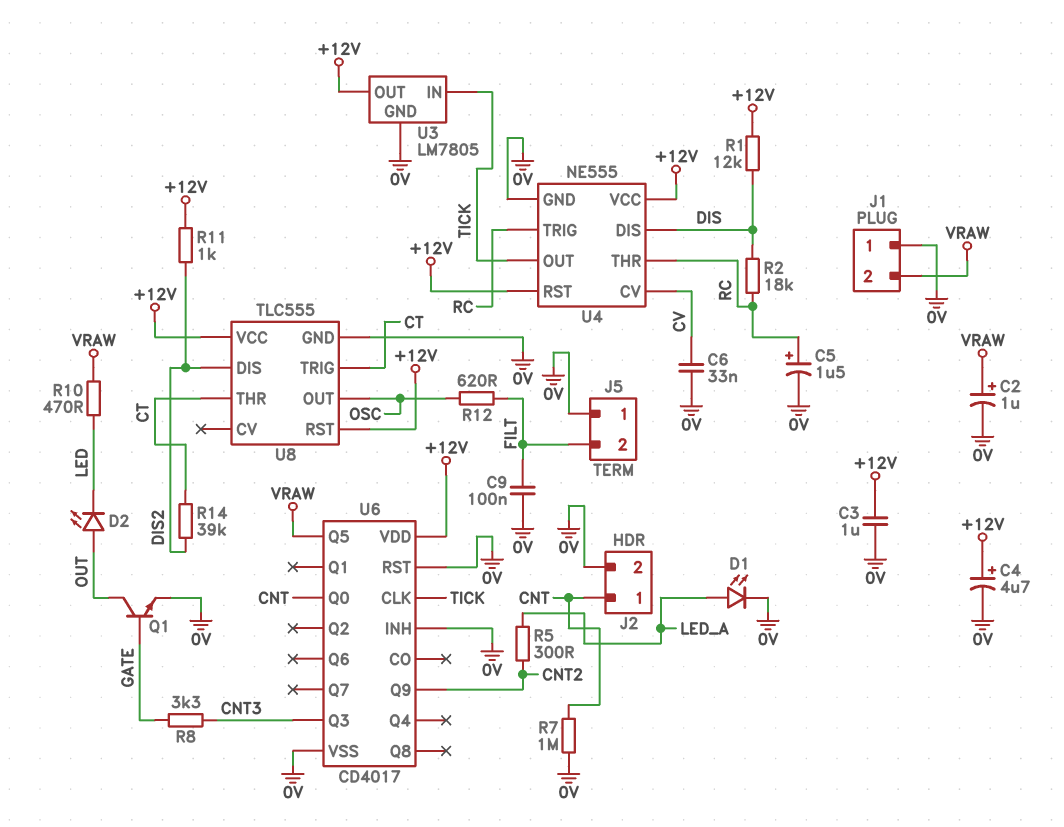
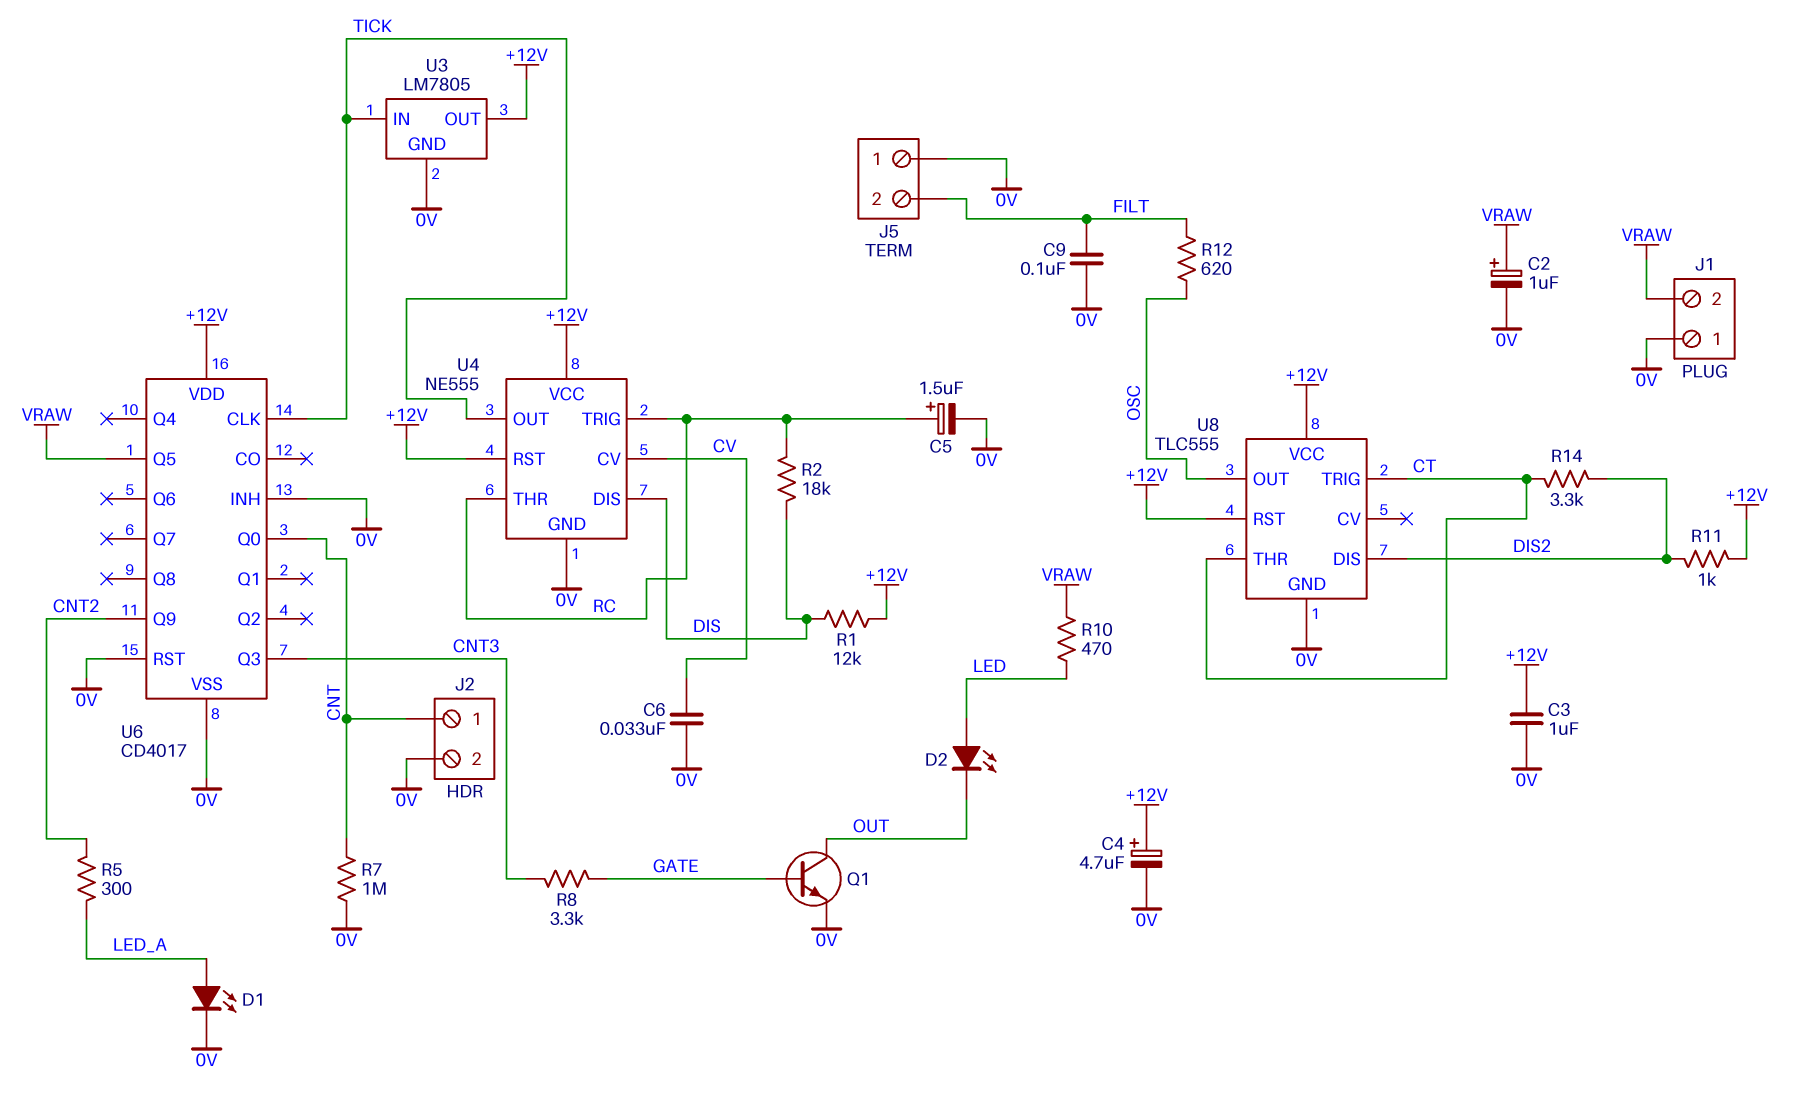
D2: LED (A OUT, K LED) -> LED (A LED, K OUT)
R14: 39k (CT, DIS2) -> 3.3k (CT, DIS2)

